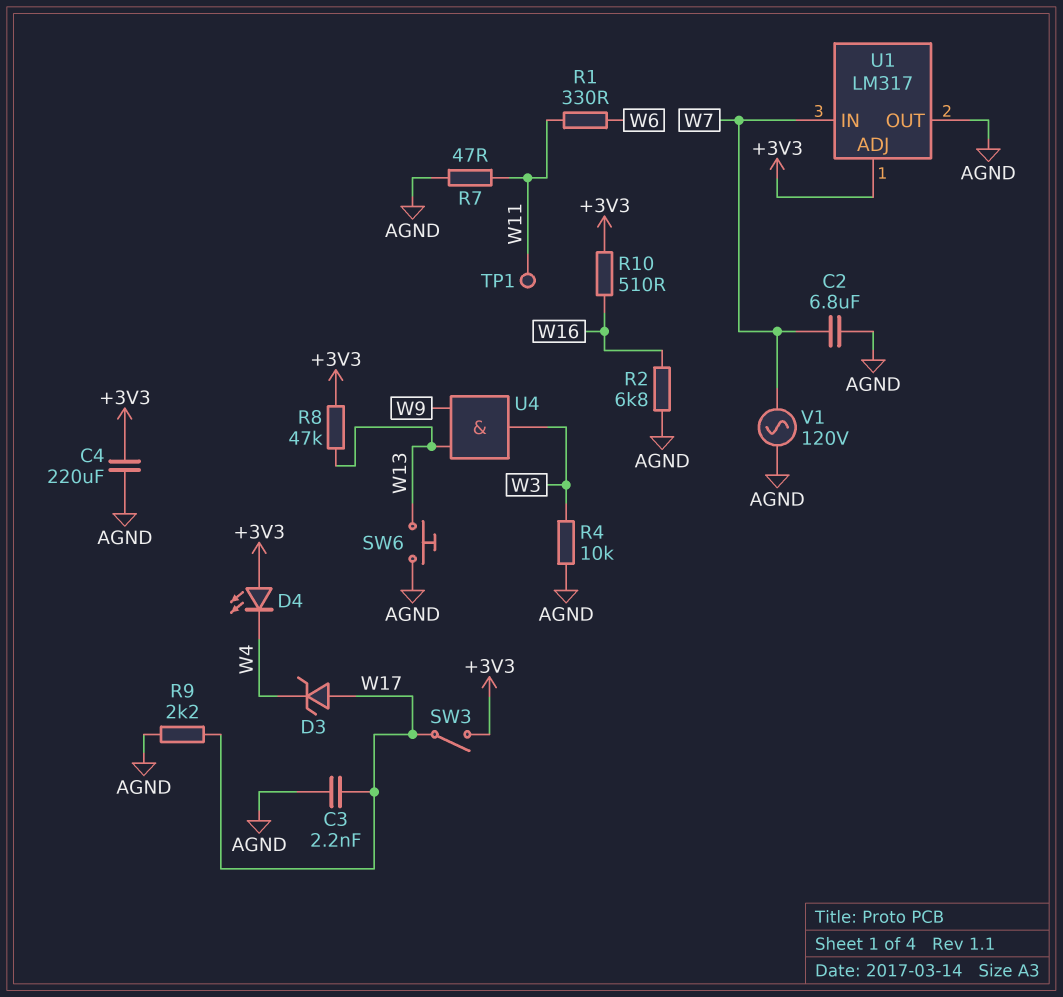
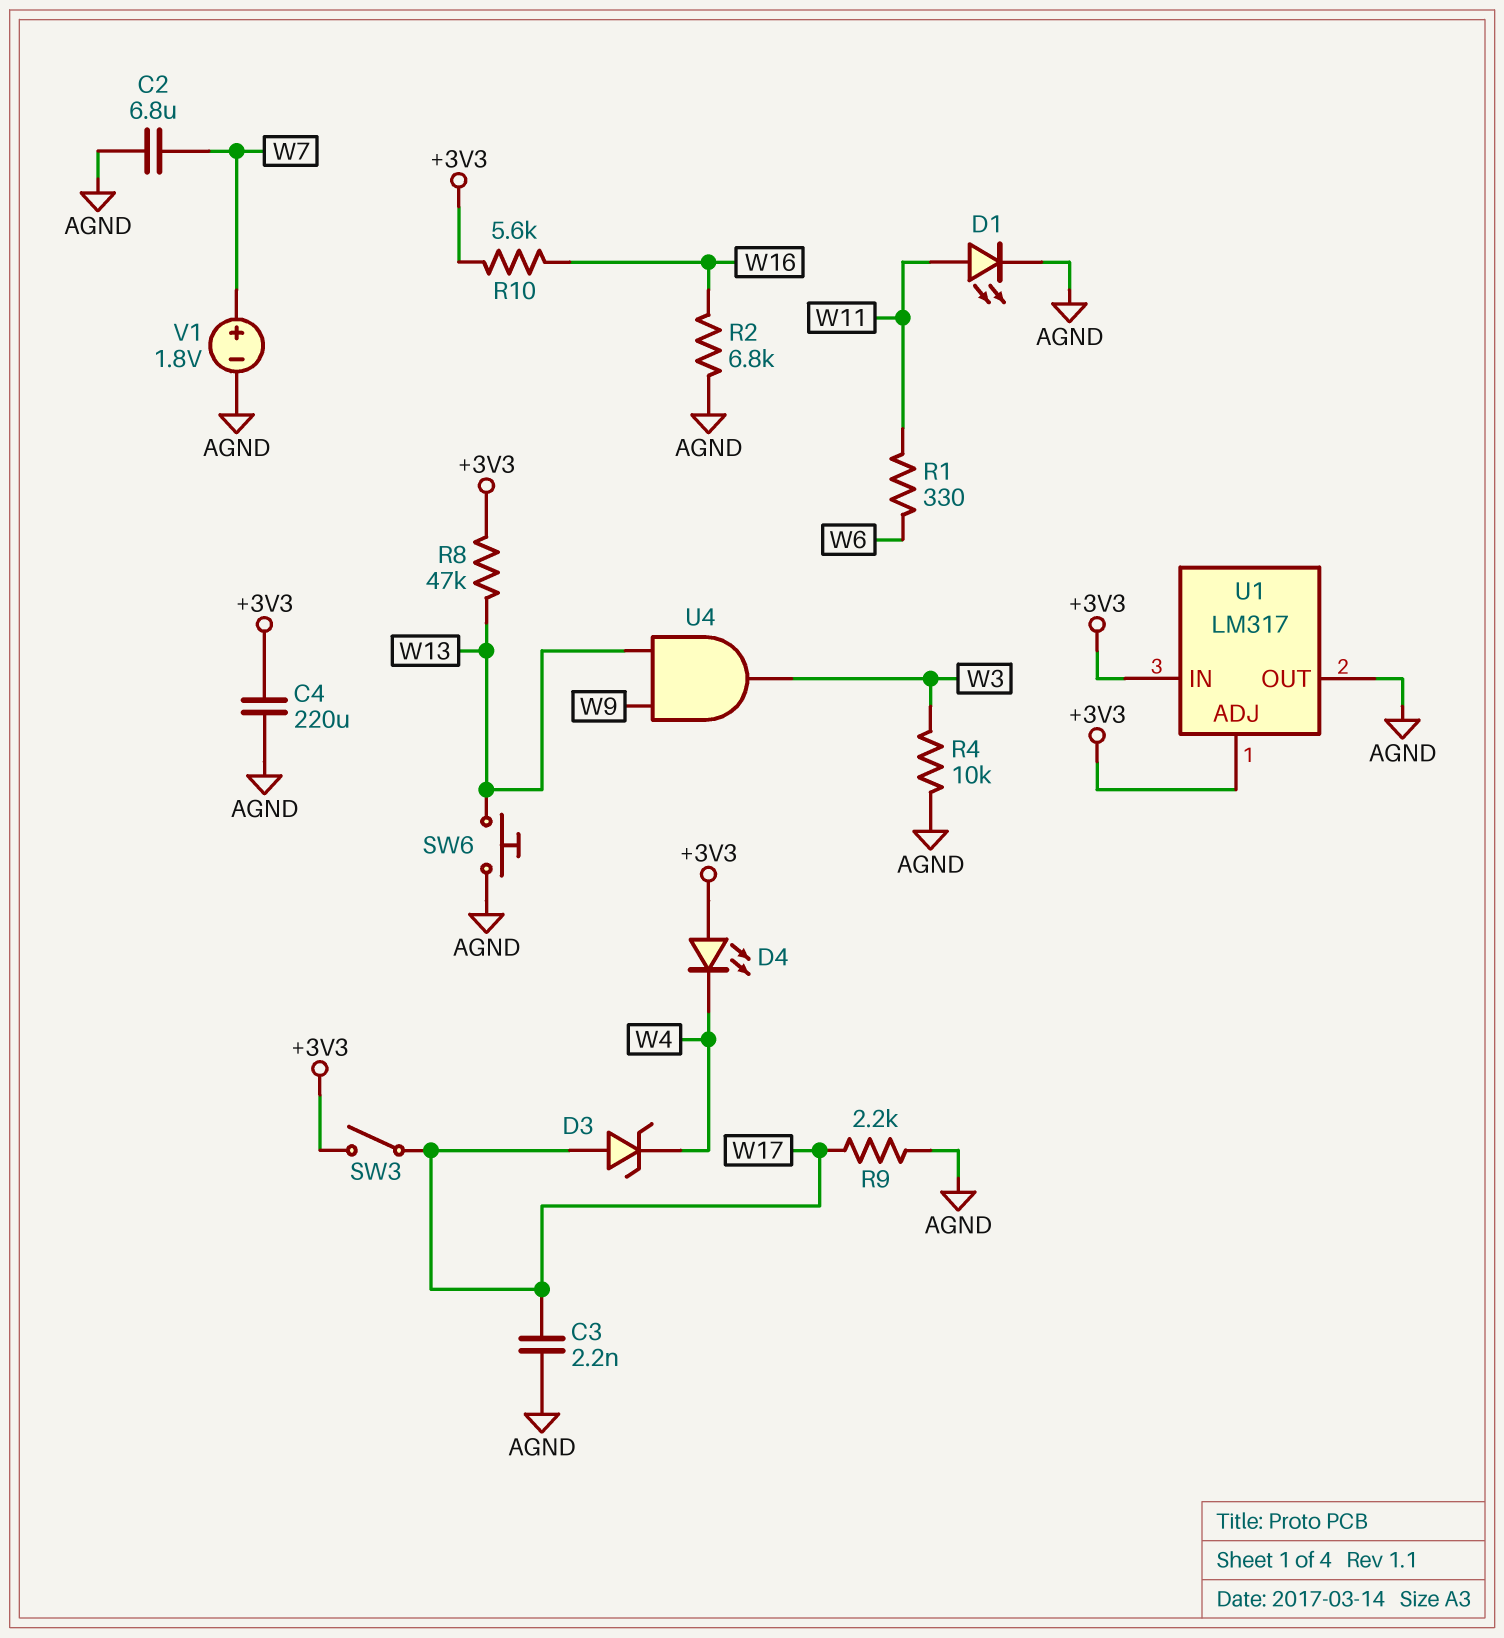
D1: none -> LED (A W11, K AGND)
R7: 47 (AGND, W11) -> none
R10: 510 (+3V3, W16) -> 5.6k (+3V3, W16)
TP1: test point (W11) -> none
U1 pin IN: W7 -> +3V3
V1: AC 120V (AGND, W7) -> 1.8V (plus W7, minus AGND)

